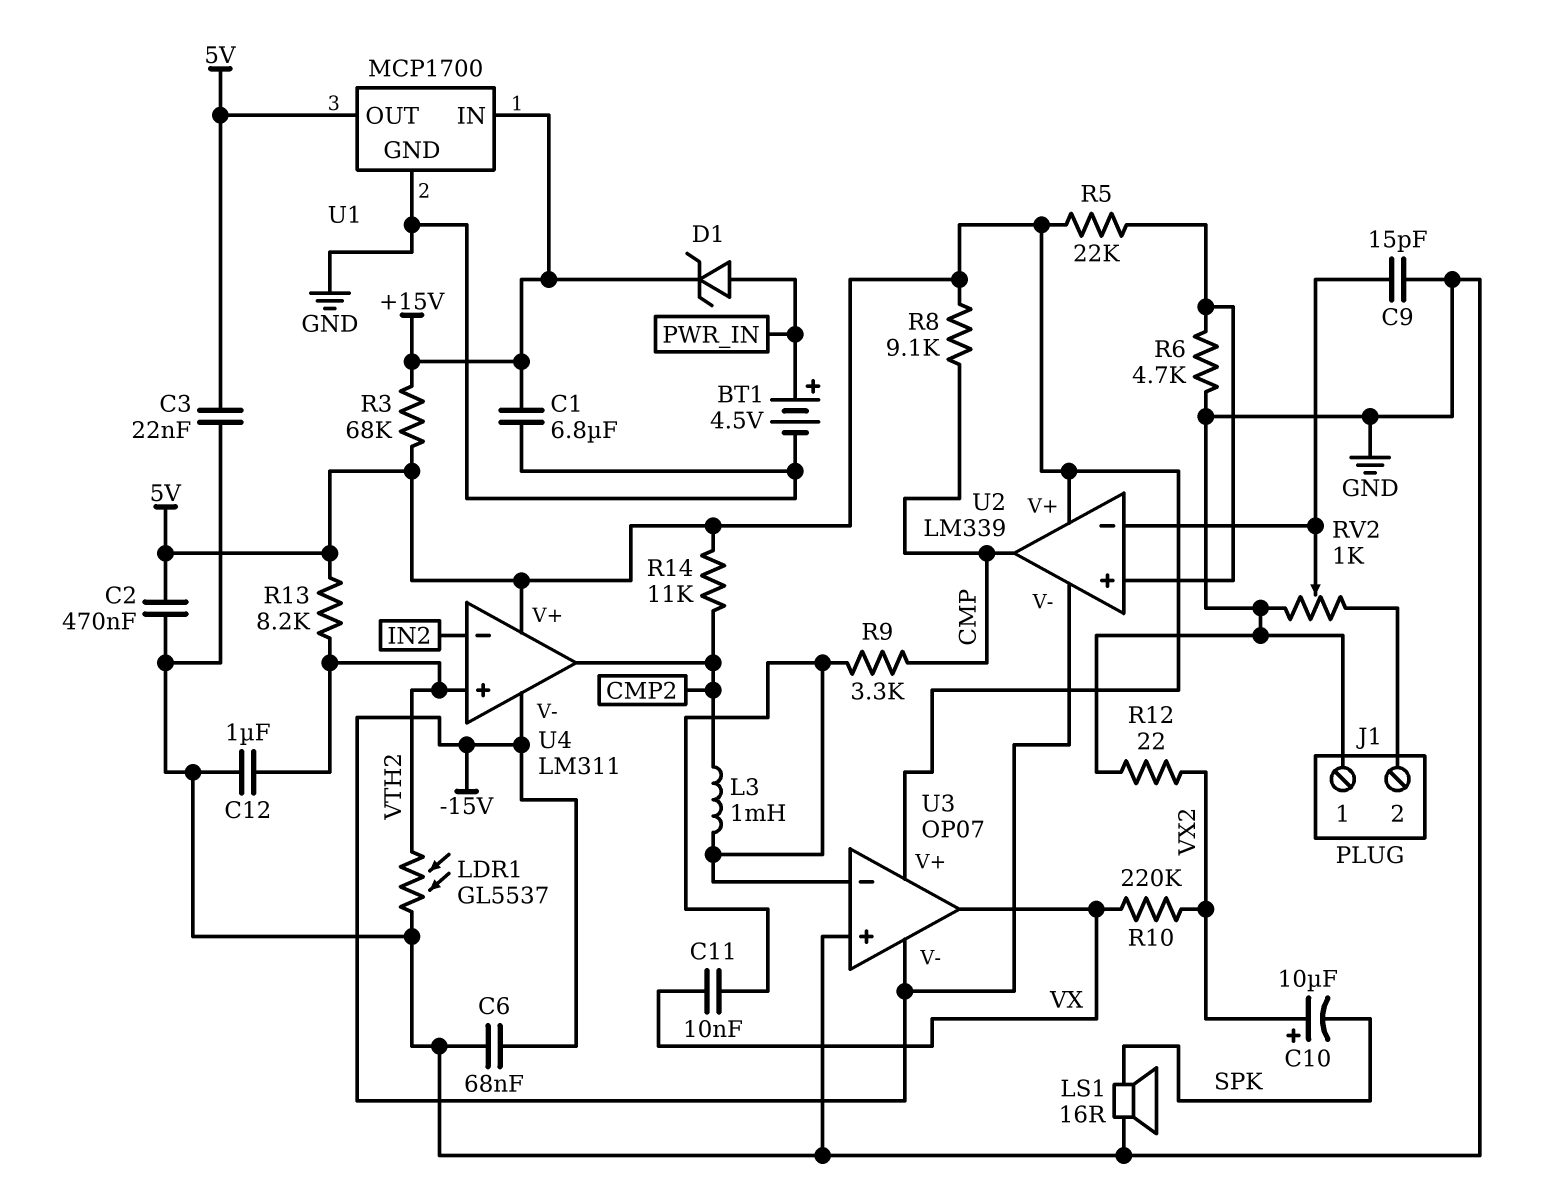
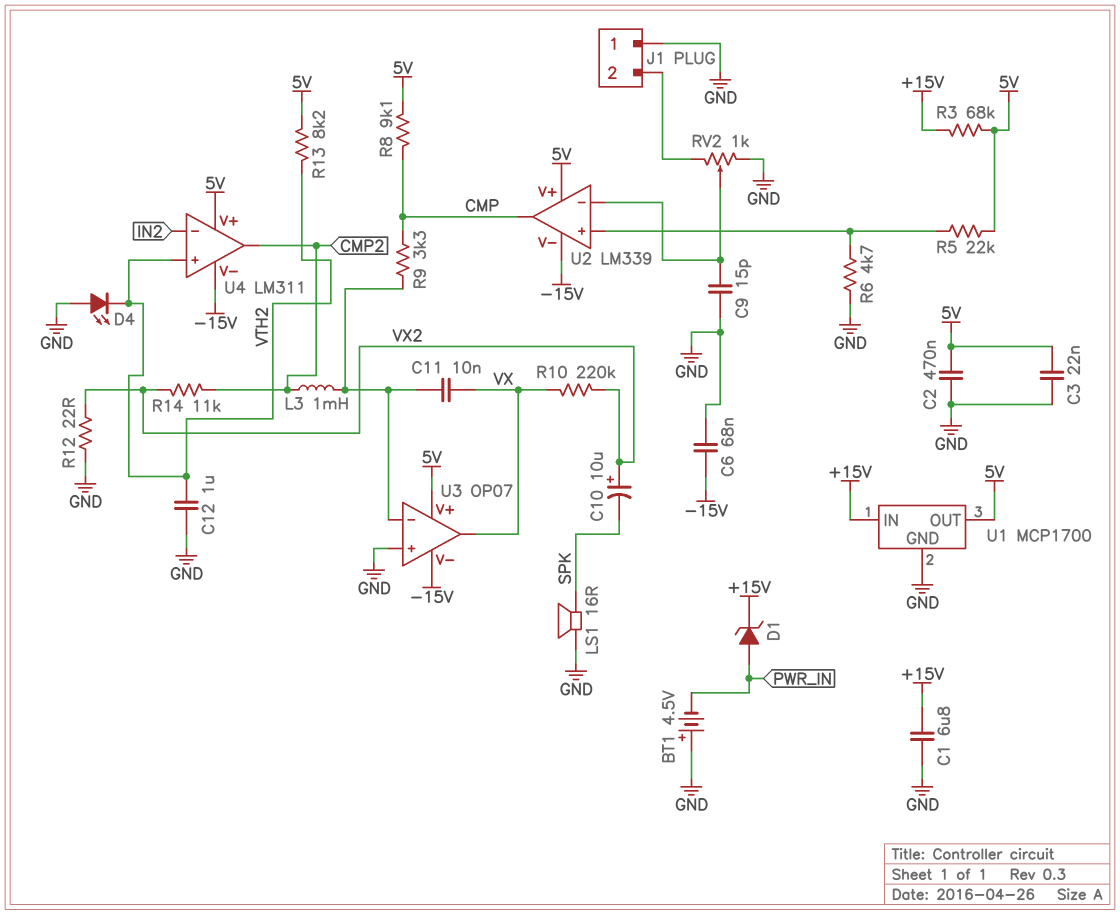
BT1: 4.5V (plus PWR_IN, minus GND) -> 4.5V (plus GND, minus PWR_IN)
D4: none -> LED (A GND, K VTH2)
LDR1: GL5537 (GND, VTH2) -> none
R14: 11k (5V, CMP2) -> 11k (CMP2, VX2)

